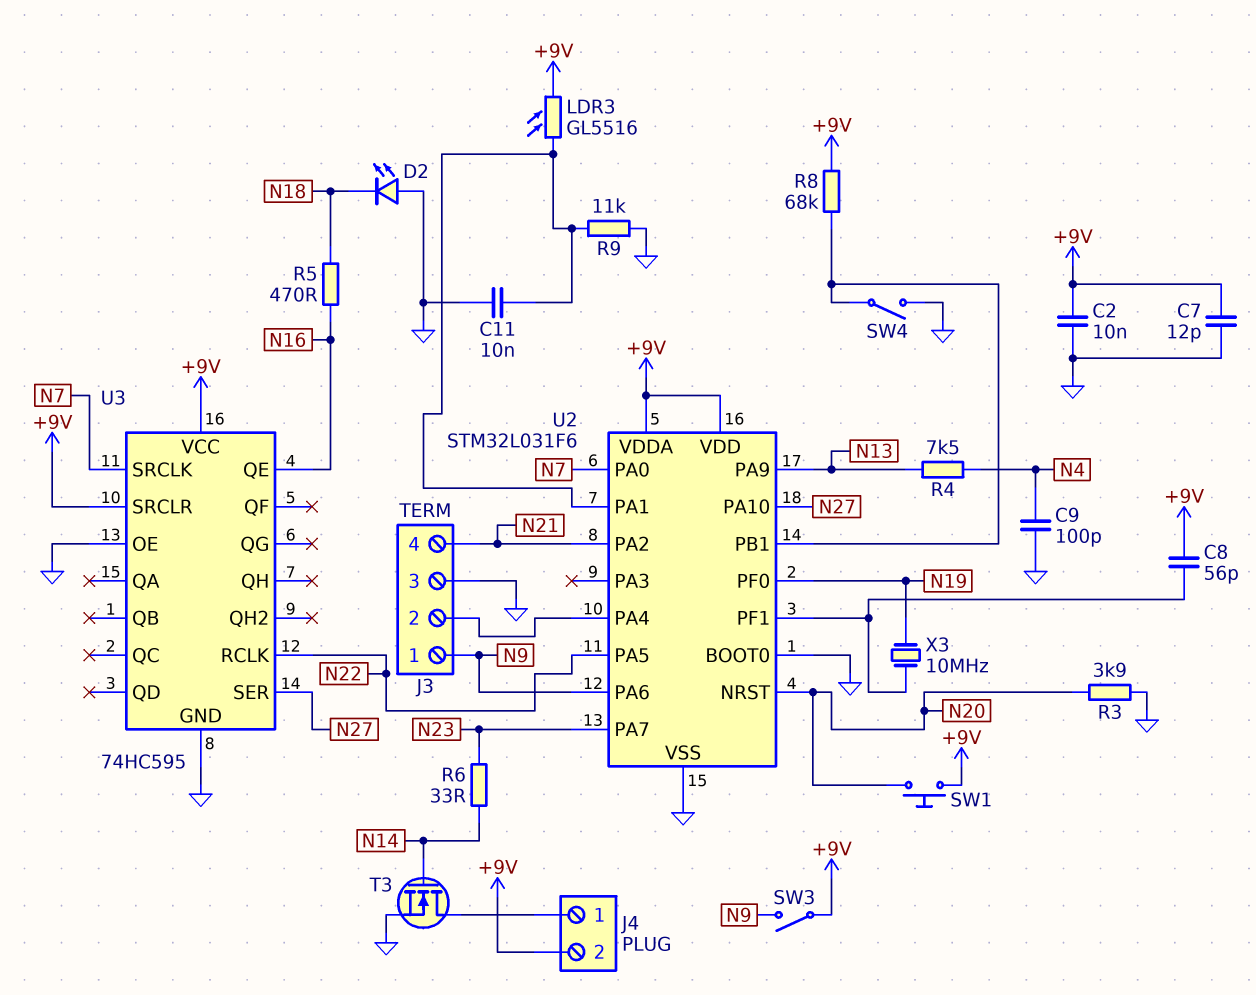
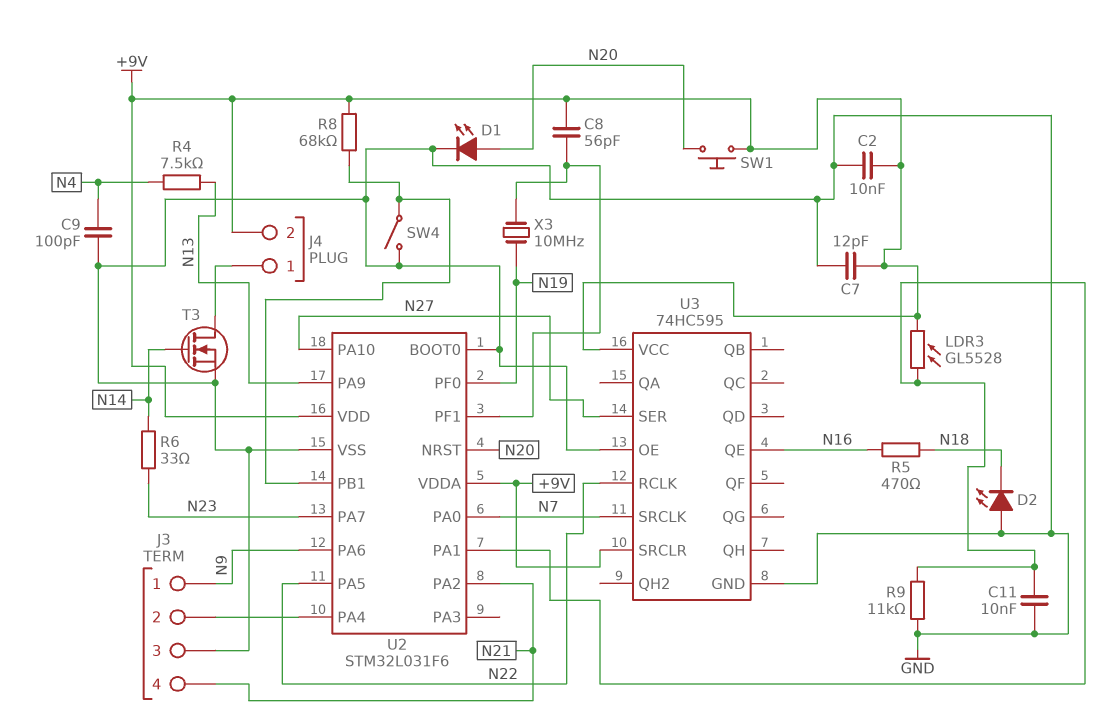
D1: none -> LED (A N20, K GND)
LDR3: GL5516 (+9V, U2/PA1) -> GL5528 (+9V, U2/PA1)
R3: 3.9k (GND, N20) -> none
SW3: switch (+9V, N9) -> none

